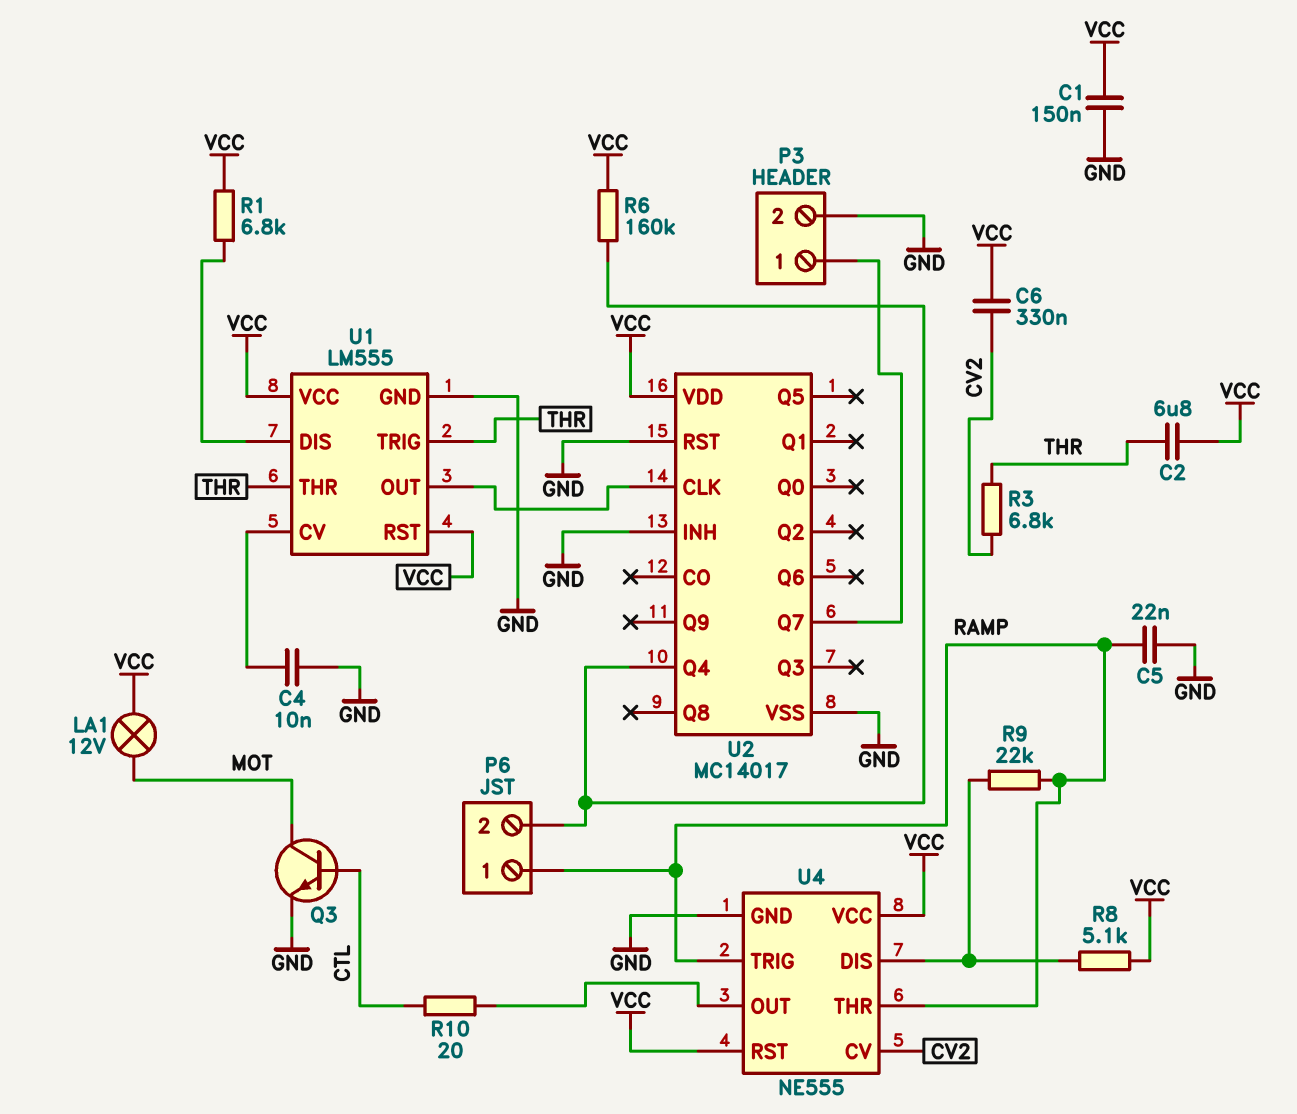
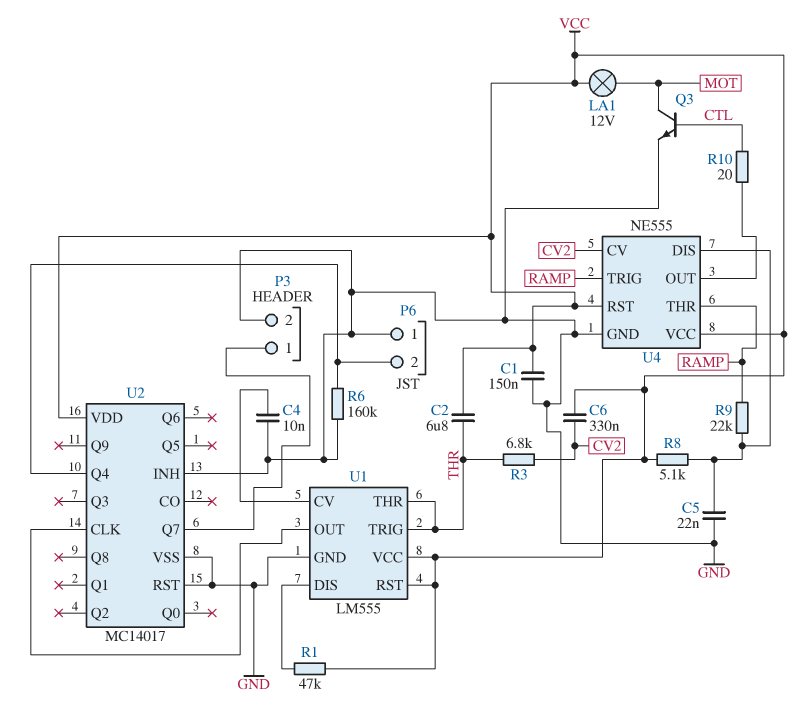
C5: 22nF (GND, RAMP) -> 22nF (GND, U4/DIS)
P6 pin 1: RAMP -> GND
R1: 6.8k (U1/DIS, VCC) -> 47k (U1/DIS, VCC)
R6: 160k (P6/2, VCC) -> 160k (GND, P6/2)

